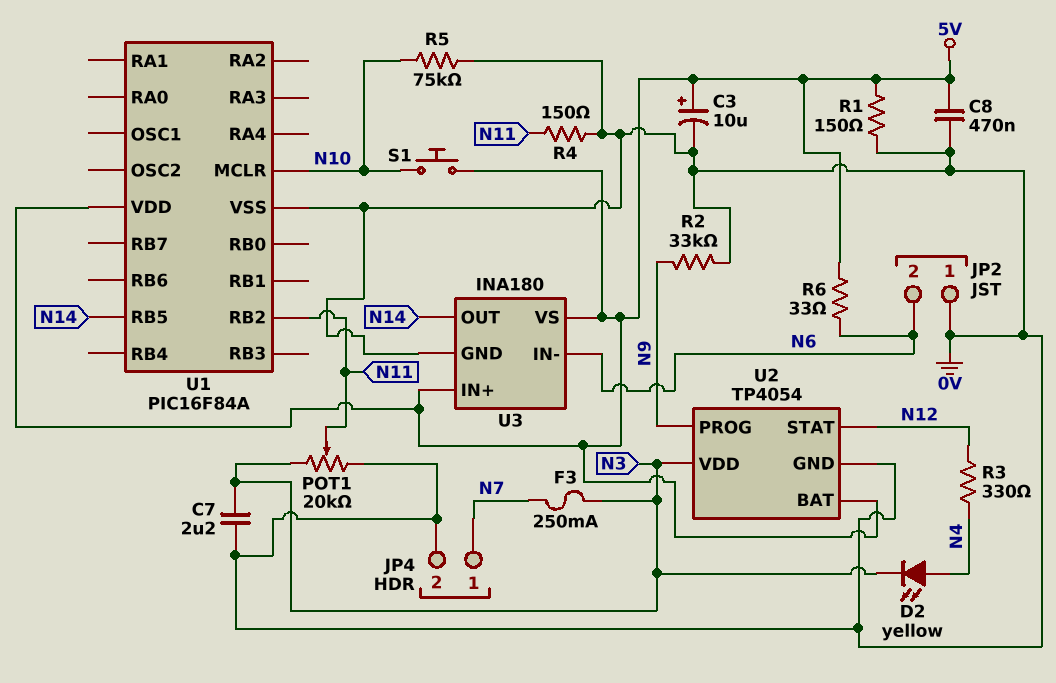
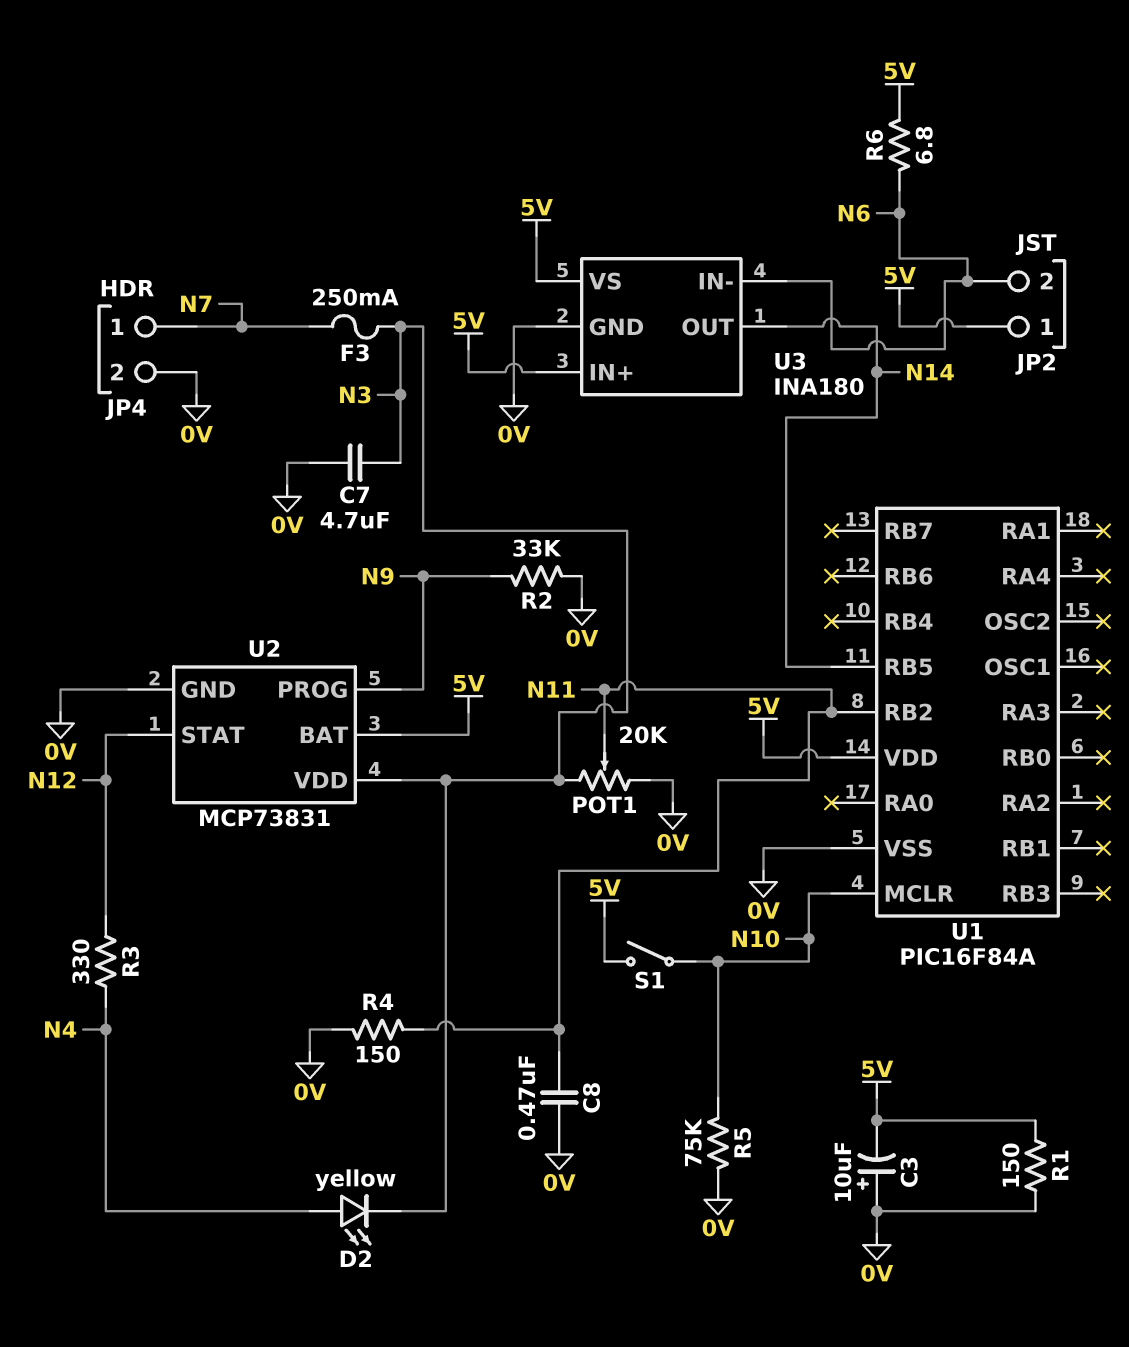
C3: 10uF (plus 5V, minus 0V) -> 10uF (plus 0V, minus 5V)
C7: 2.2uF (0V, N3) -> 4.7uF (0V, N3)
C8: 470nF (0V, 5V) -> 470nF (0V, N11)
JP2 pin 1: 0V -> 5V
R6: 33 (5V, N6) -> 6.8 (5V, N6)
S1: button (5V, N10) -> switch (5V, N10)
U2: TP4054 -> MCP73831

